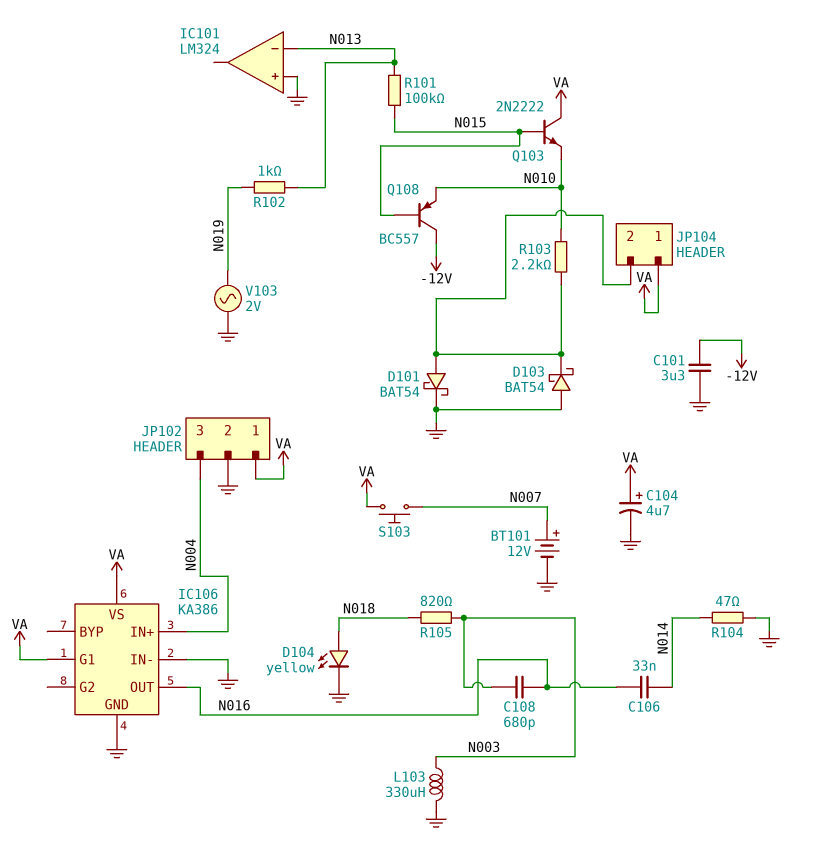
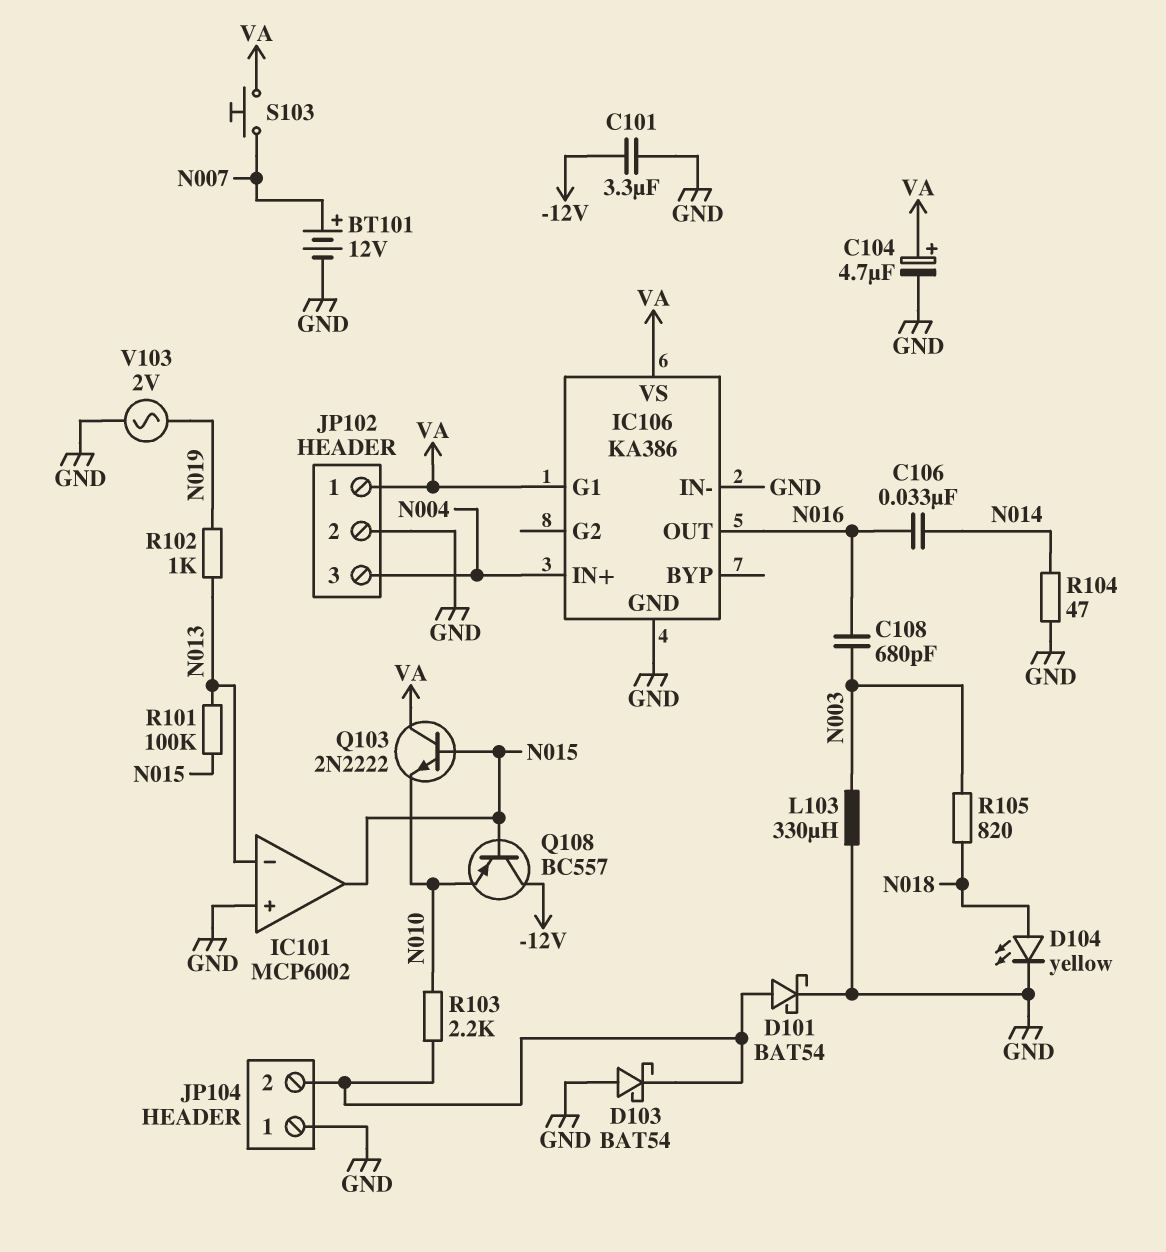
IC101: LM324 -> MCP6002
IC101 pin out: none -> N015
JP104 pin 1: VA -> GND

